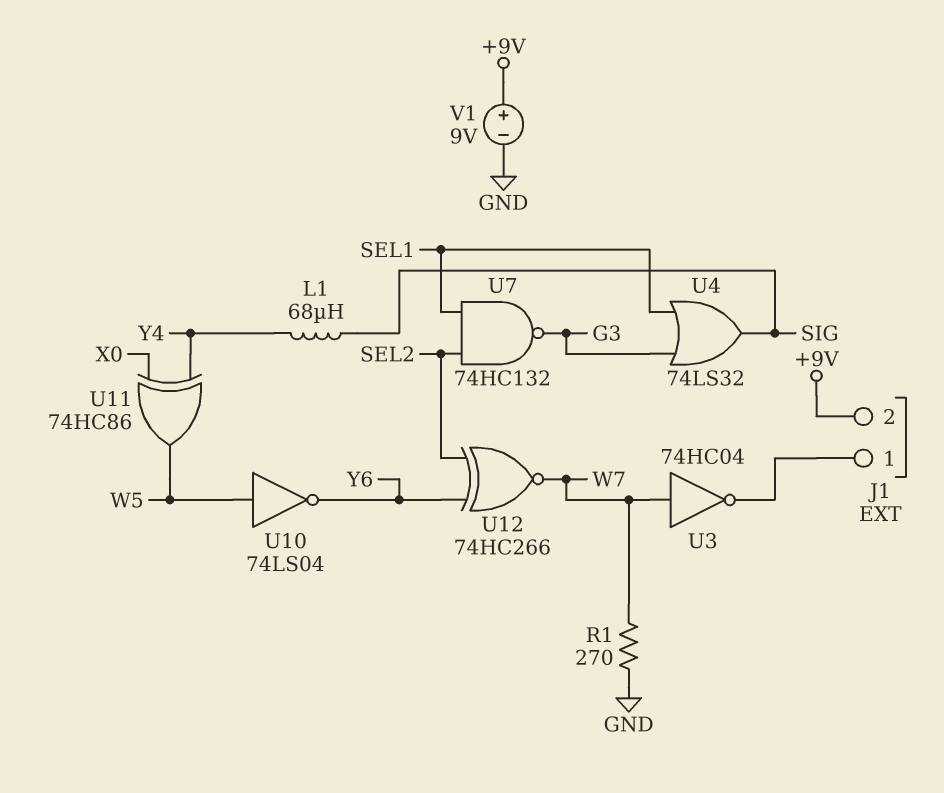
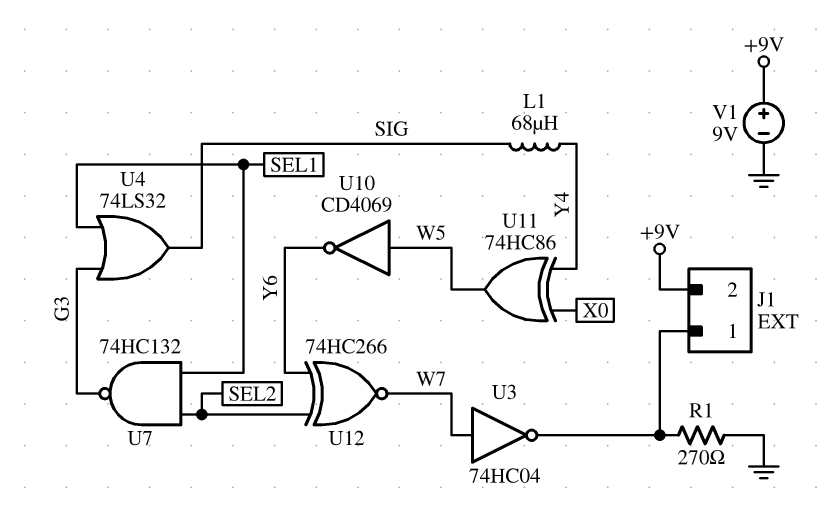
R1: 270 (GND, W7) -> 270 (GND, J1/1)
U10: NOT 74LS04 (in W5, out Y6) -> NOT CD4069 (in W5, out Y6)

